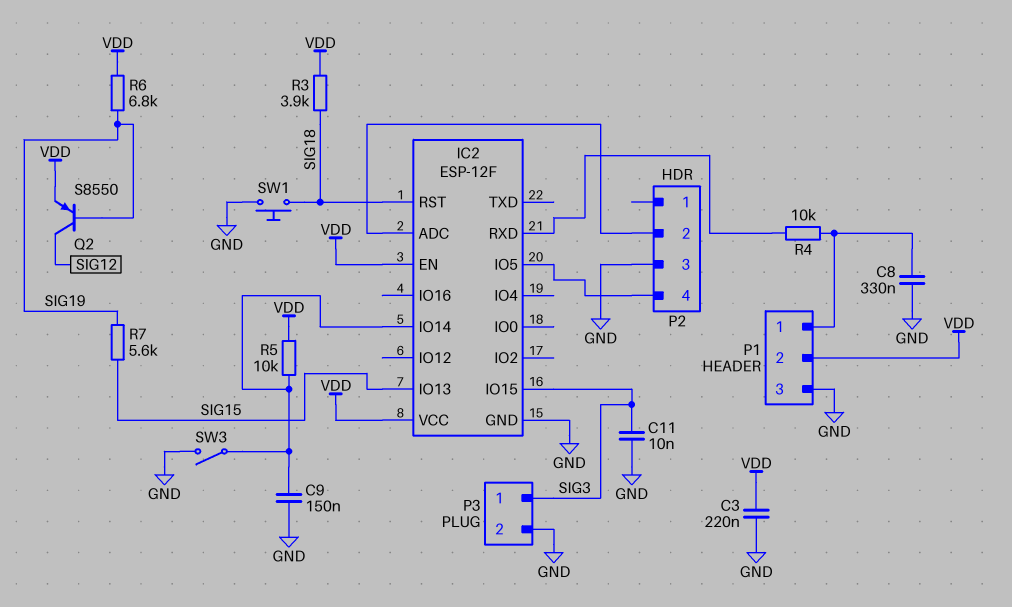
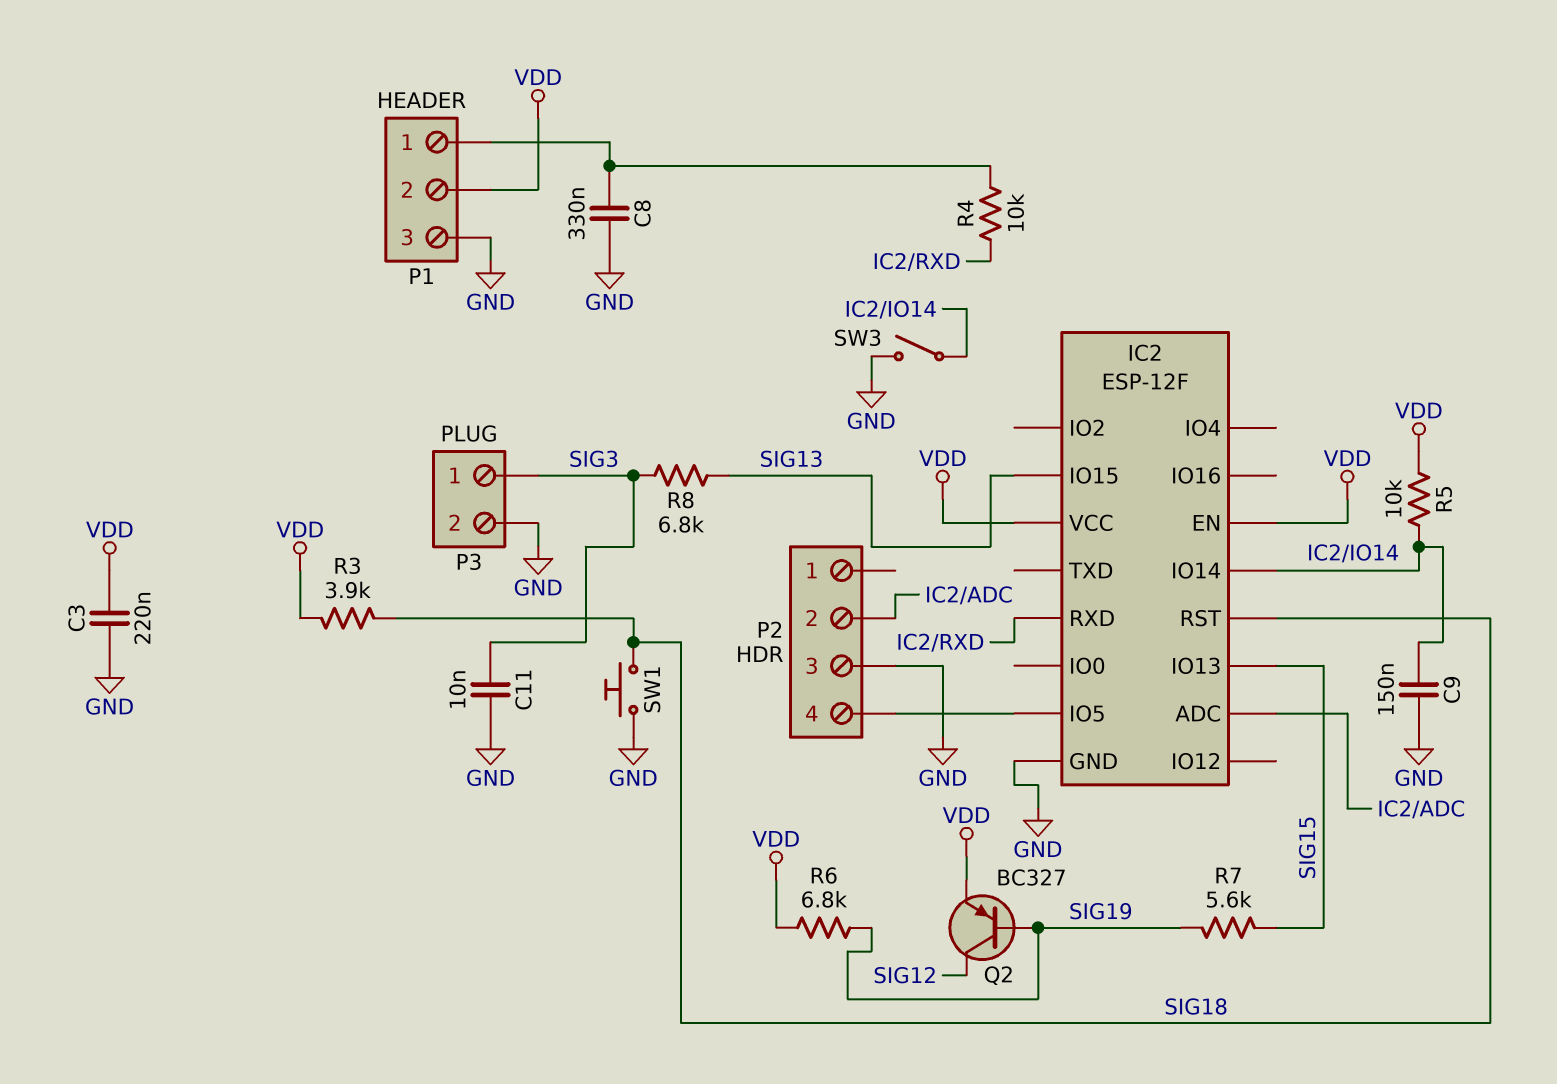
IC2 pin IO15: SIG3 -> SIG13
Q2: PNP S8550 (B SIG19, C SIG12, E VDD) -> PNP BC327 (B SIG19, C SIG12, E VDD)
R8: none -> 6.8k (SIG3, SIG13)

